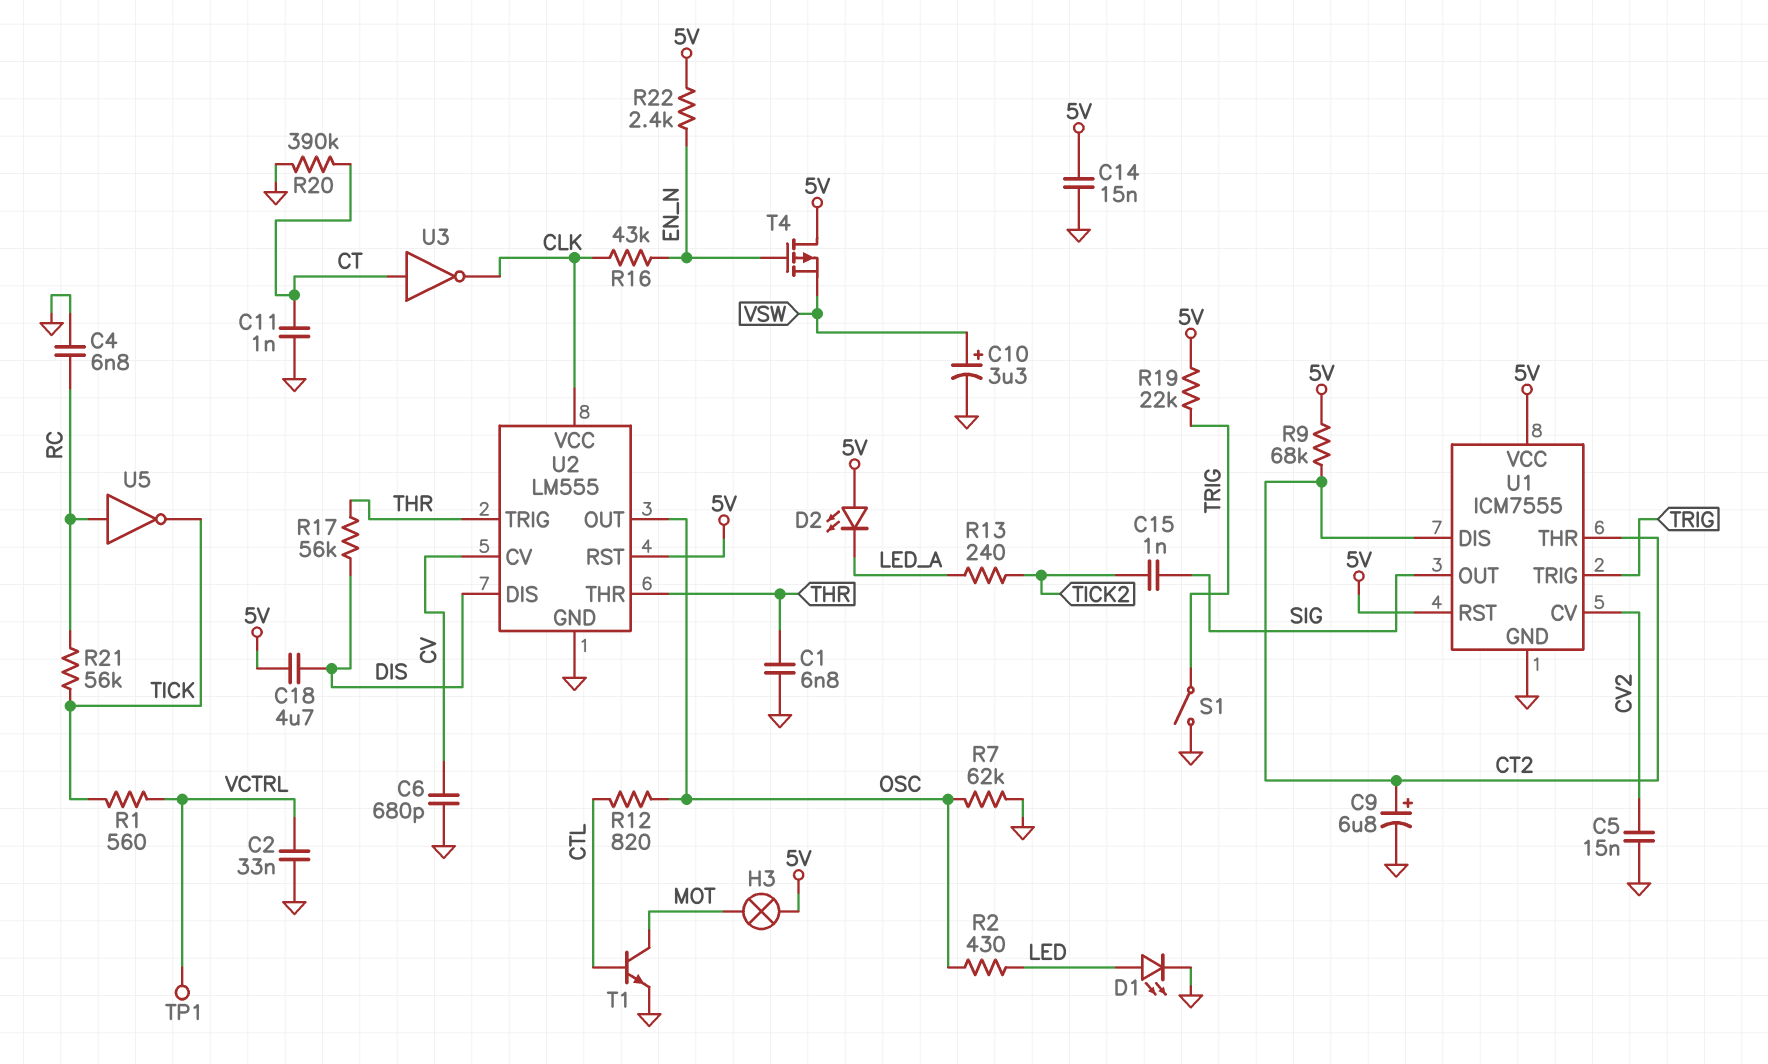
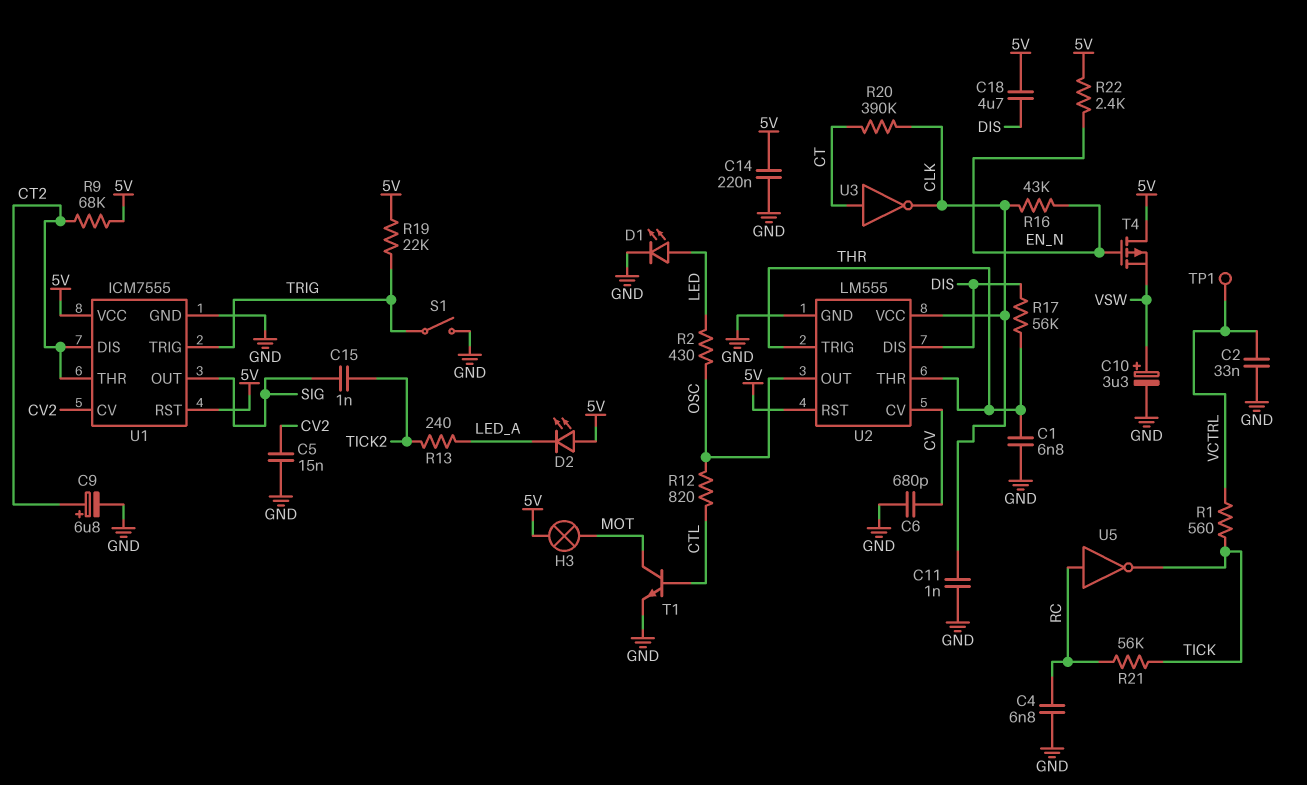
C11: 1nF (CT, GND) -> 1nF (CLK, GND)
C14: 15nF (5V, GND) -> 220nF (5V, GND)
R7: 62k (GND, OSC) -> none
R20: 390k (CT, GND) -> 390k (CLK, CT)

